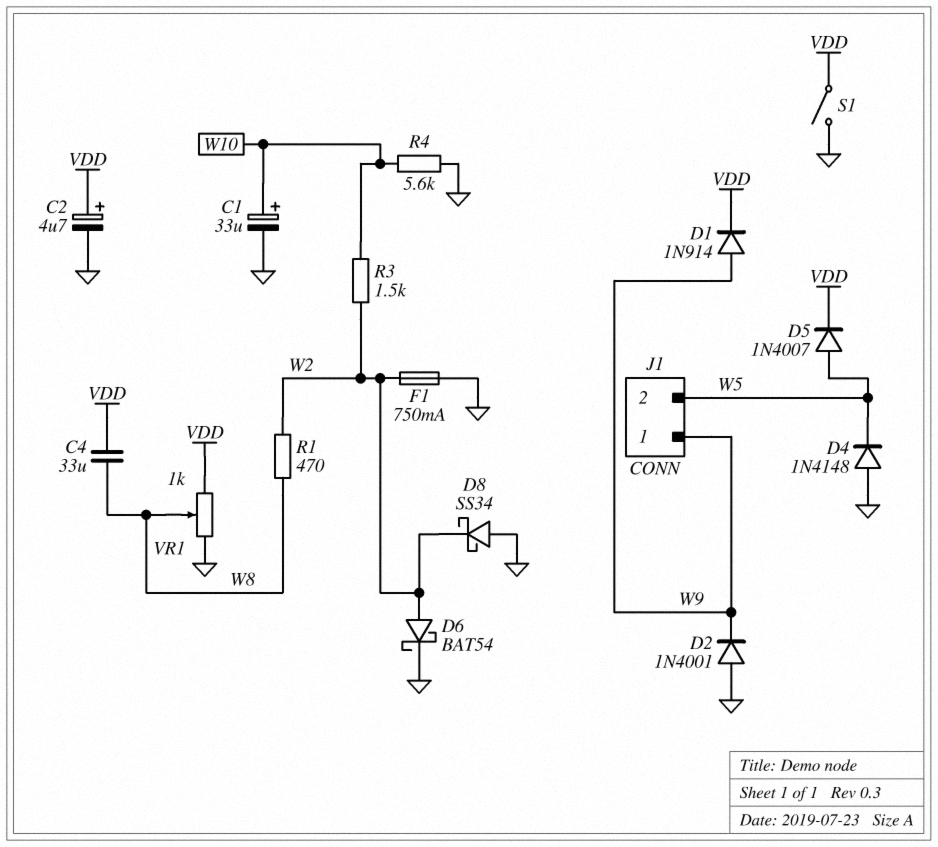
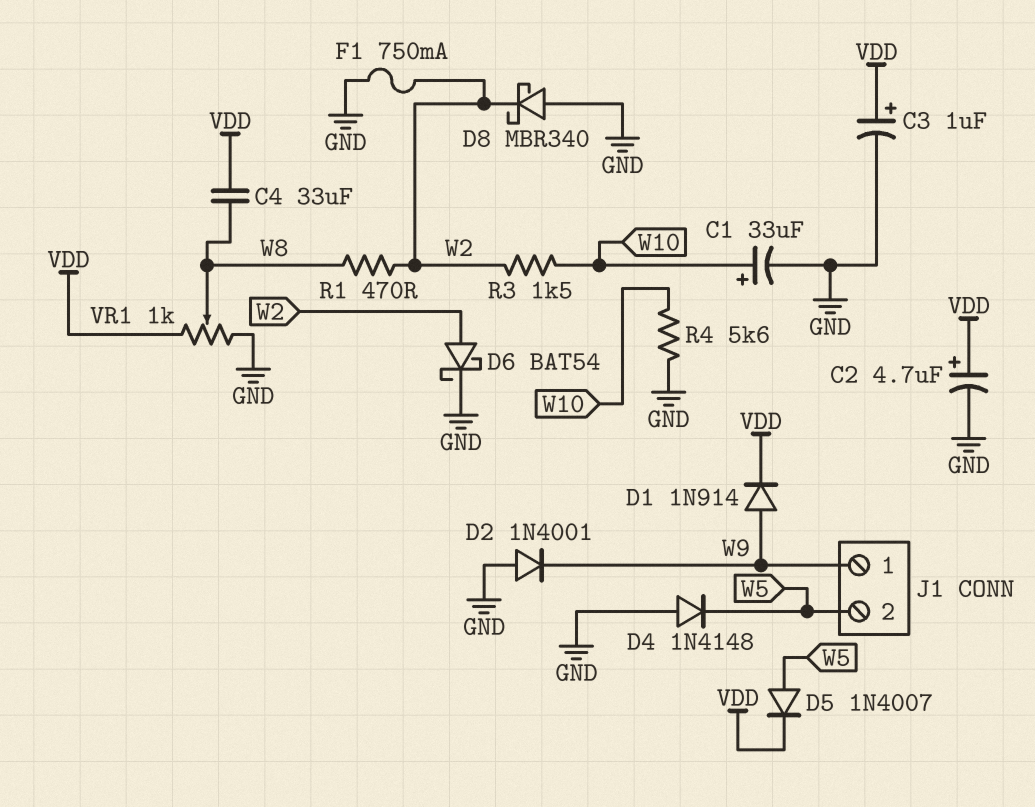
C3: none -> 1uF (plus VDD, minus GND)
D8: schottky SS34 (A GND, K W2) -> schottky MBR340 (A GND, K W2)
S1: switch (GND, VDD) -> none

